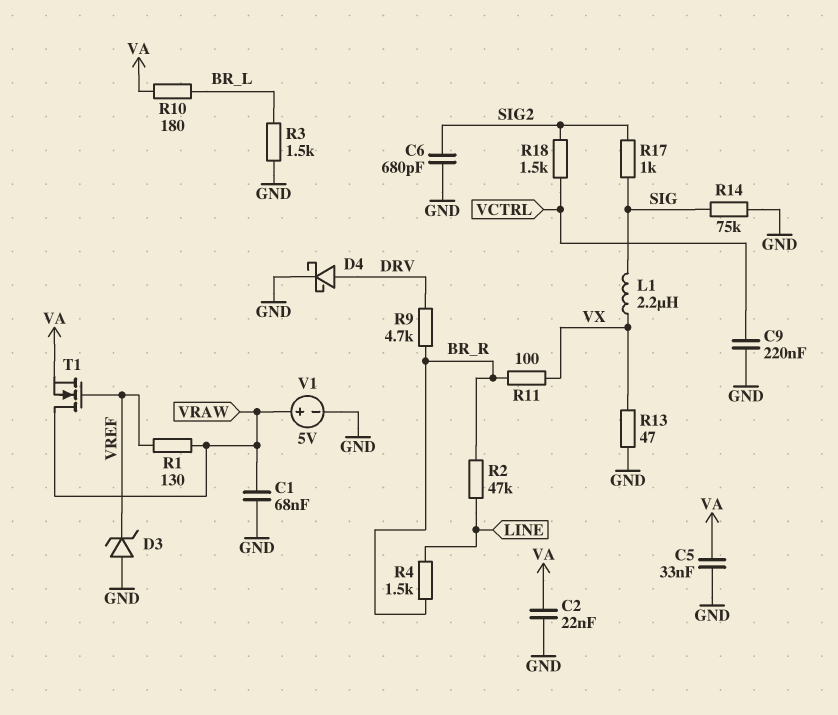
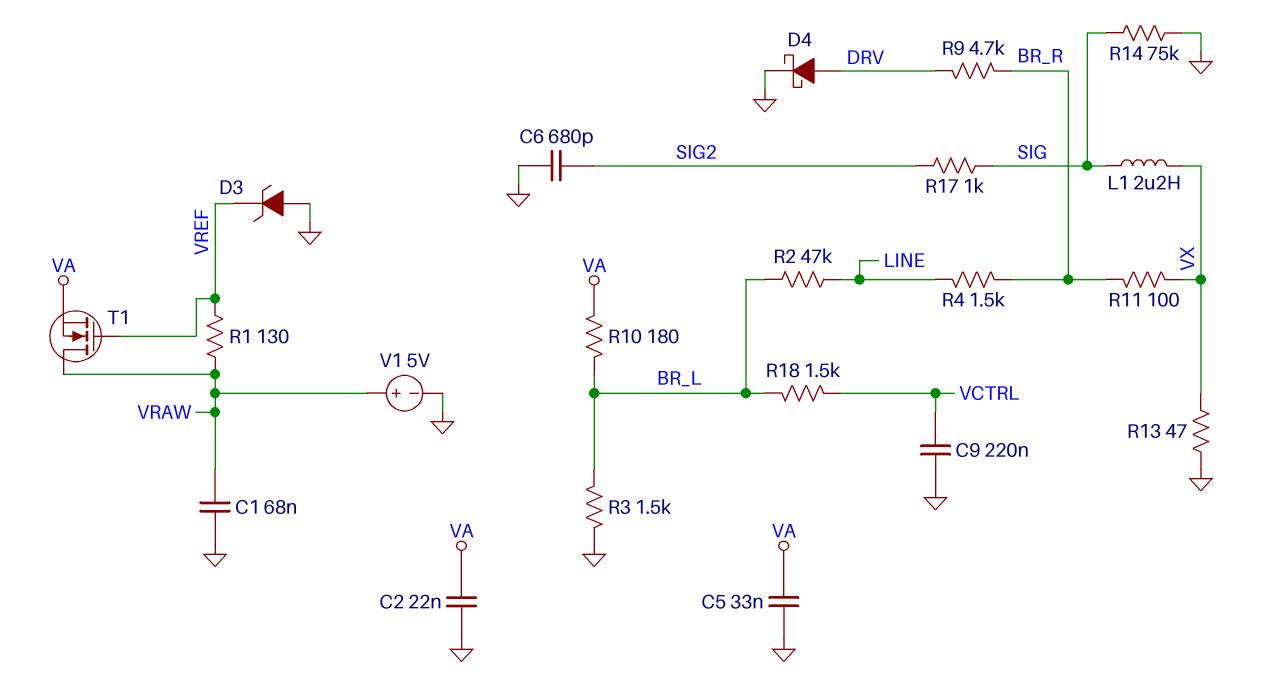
R2: 47k (BR_R, LINE) -> 47k (BR_L, LINE)
R18: 1.5k (SIG2, VCTRL) -> 1.5k (BR_L, VCTRL)

